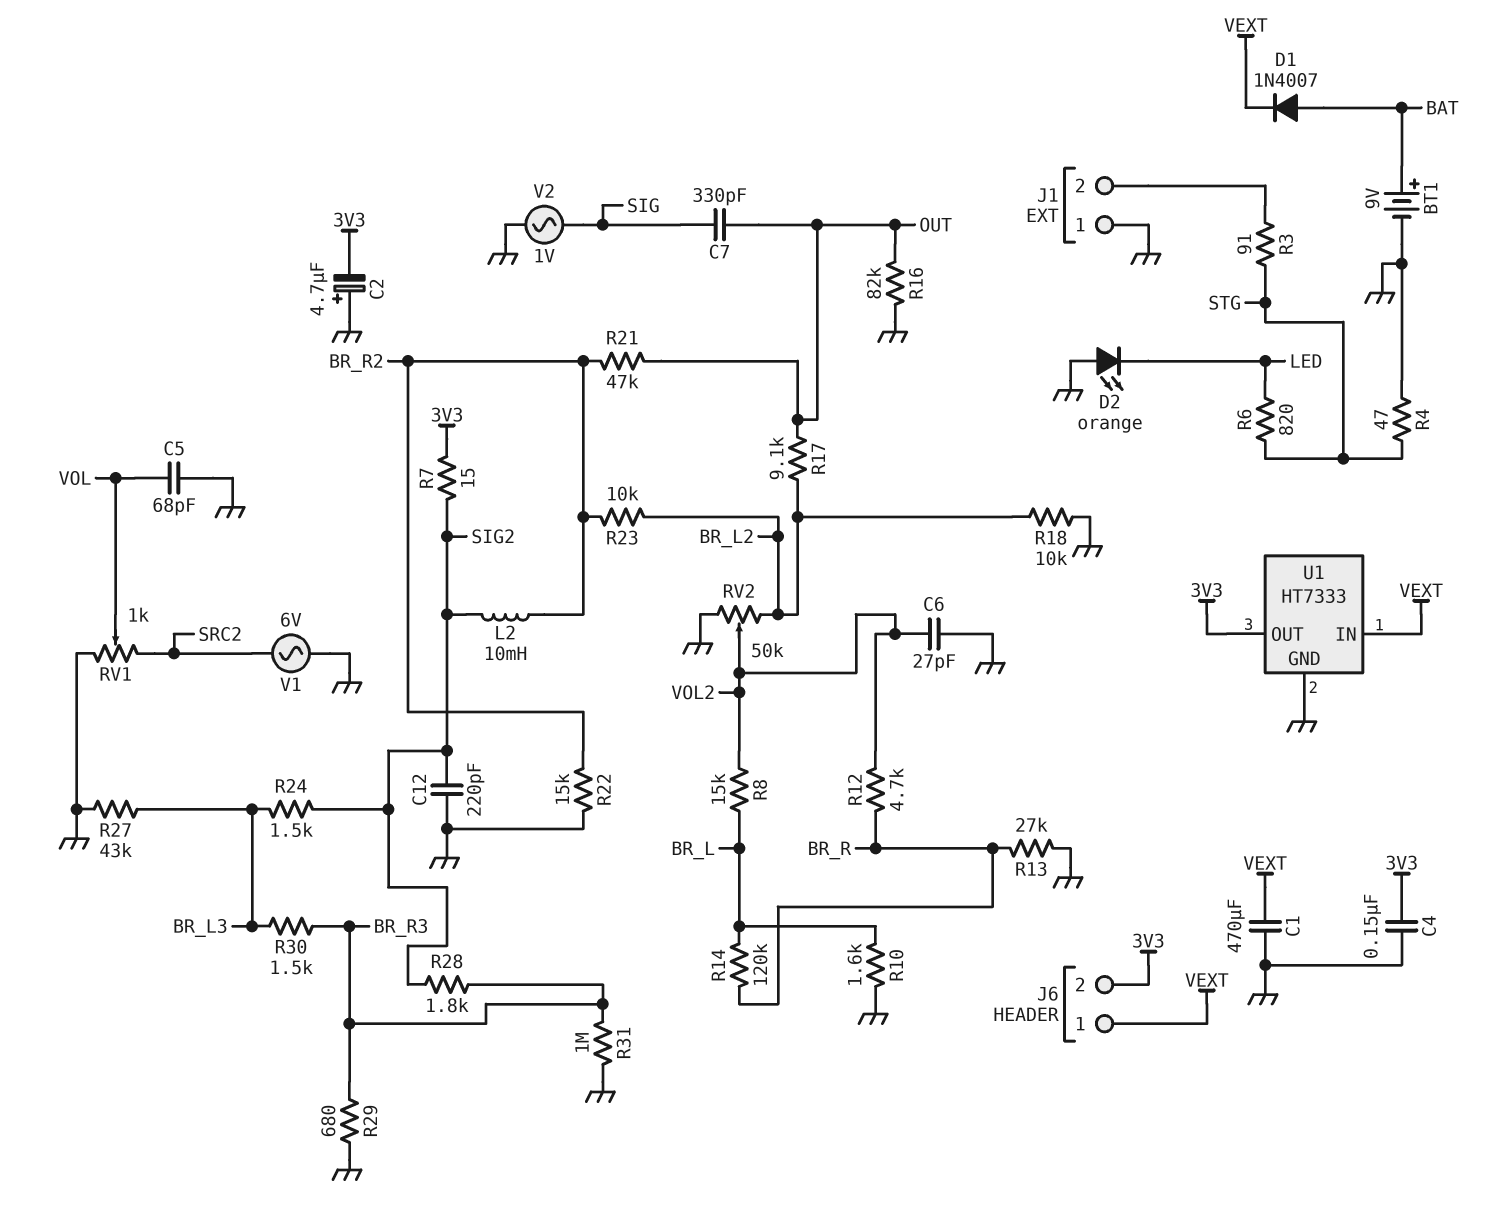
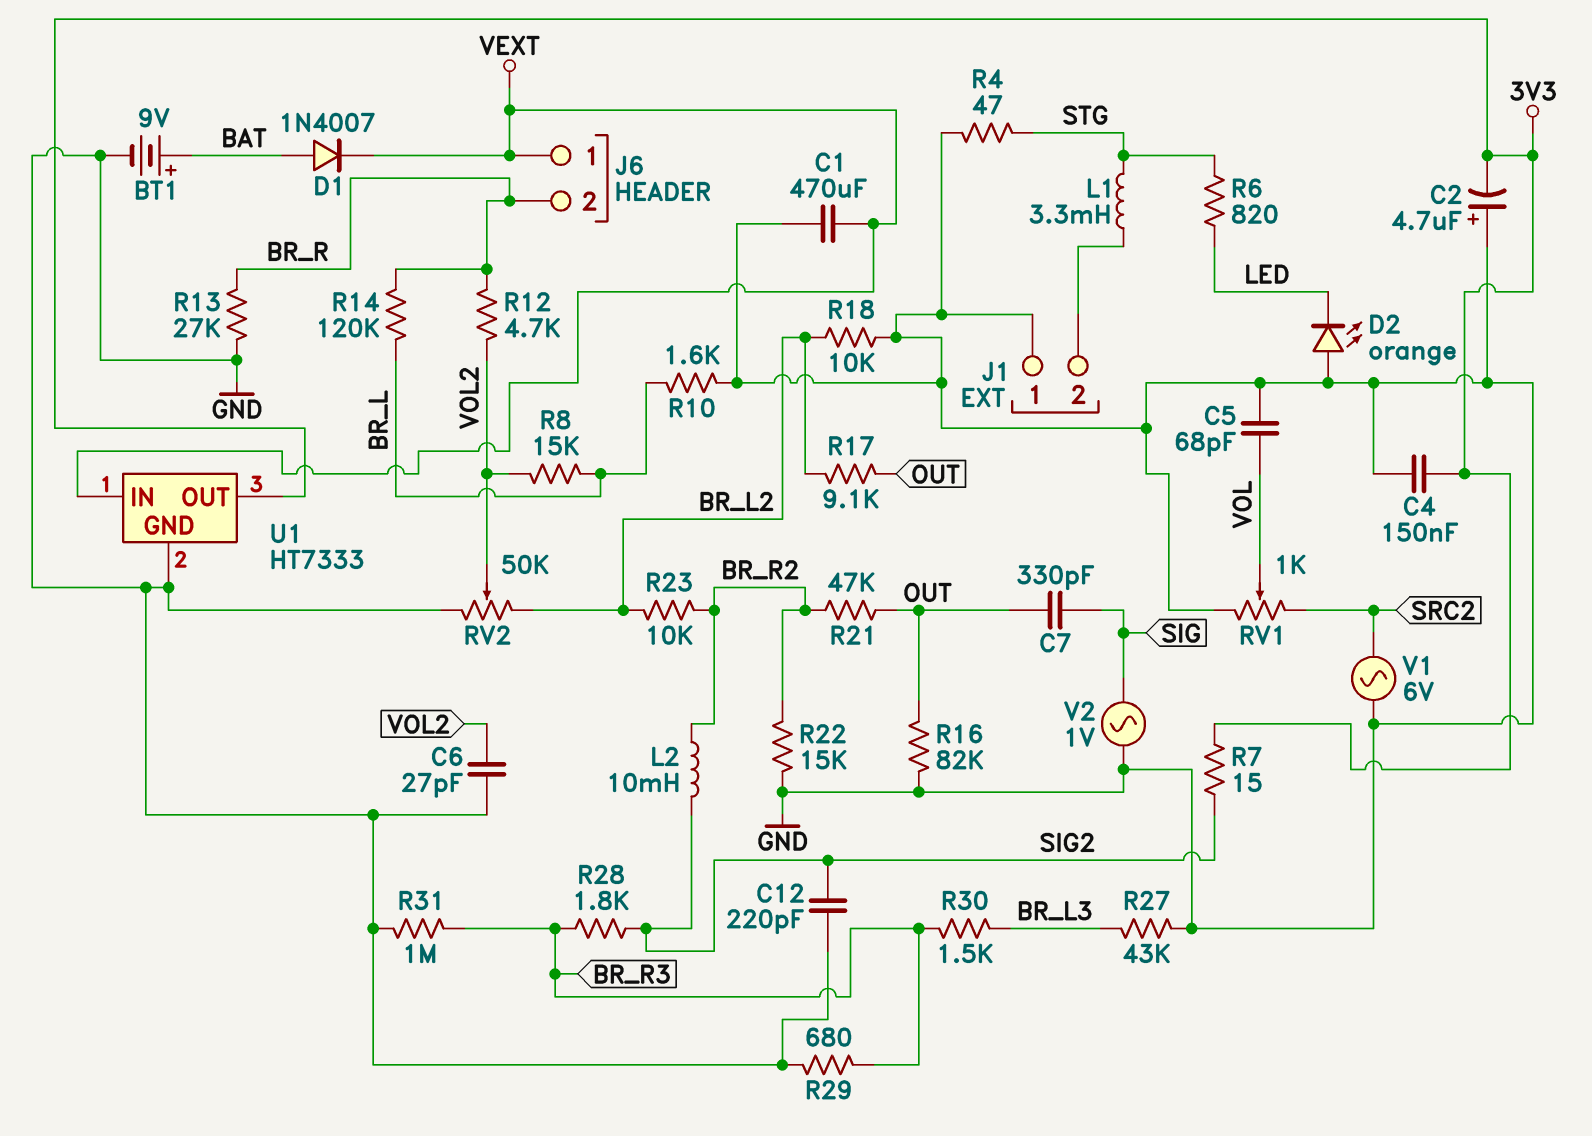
J6 pin 2: 3V3 -> BR_R
L1: none -> 3.3mH (J1/2, STG)
R3: 91 (J1/2, STG) -> none
R24: 1.5k (BR_L3, SIG2) -> none

